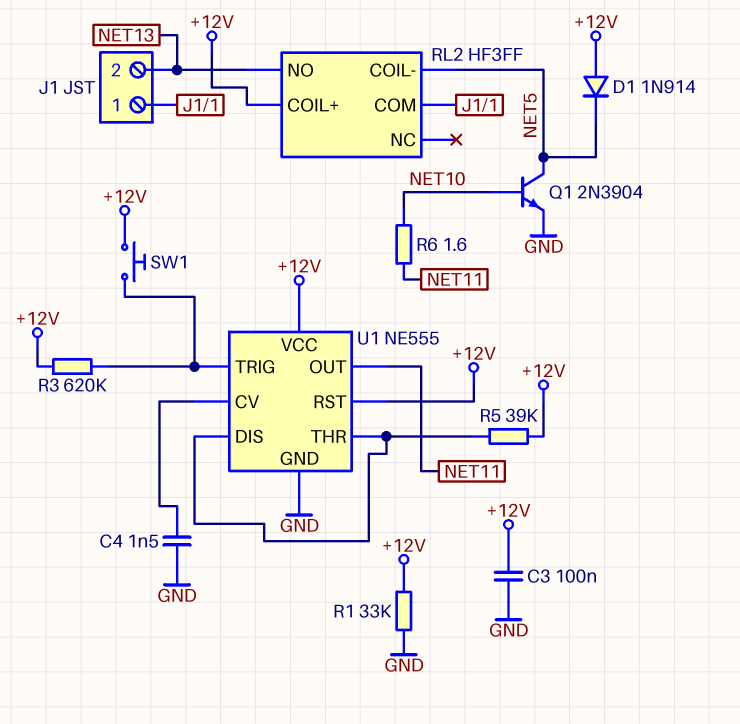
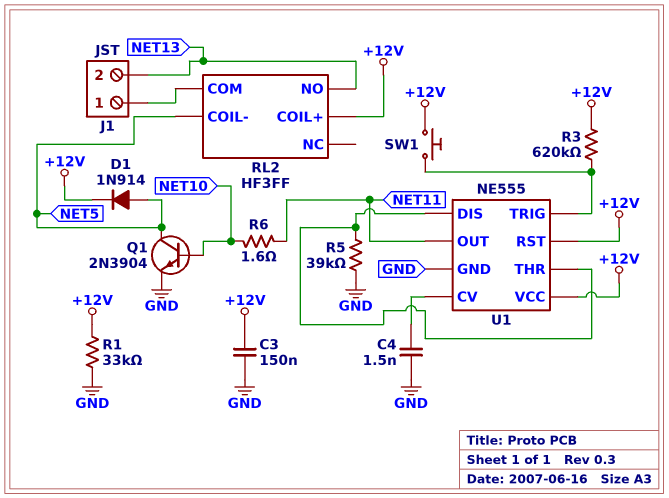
C3: 100nF (+12V, GND) -> 150nF (+12V, GND)
D1: diode 1N914 (A +12V, K NET5) -> diode 1N914 (A NET5, K +12V)
R5: 39k (+12V, U1/DIS) -> 39k (GND, U1/DIS)

